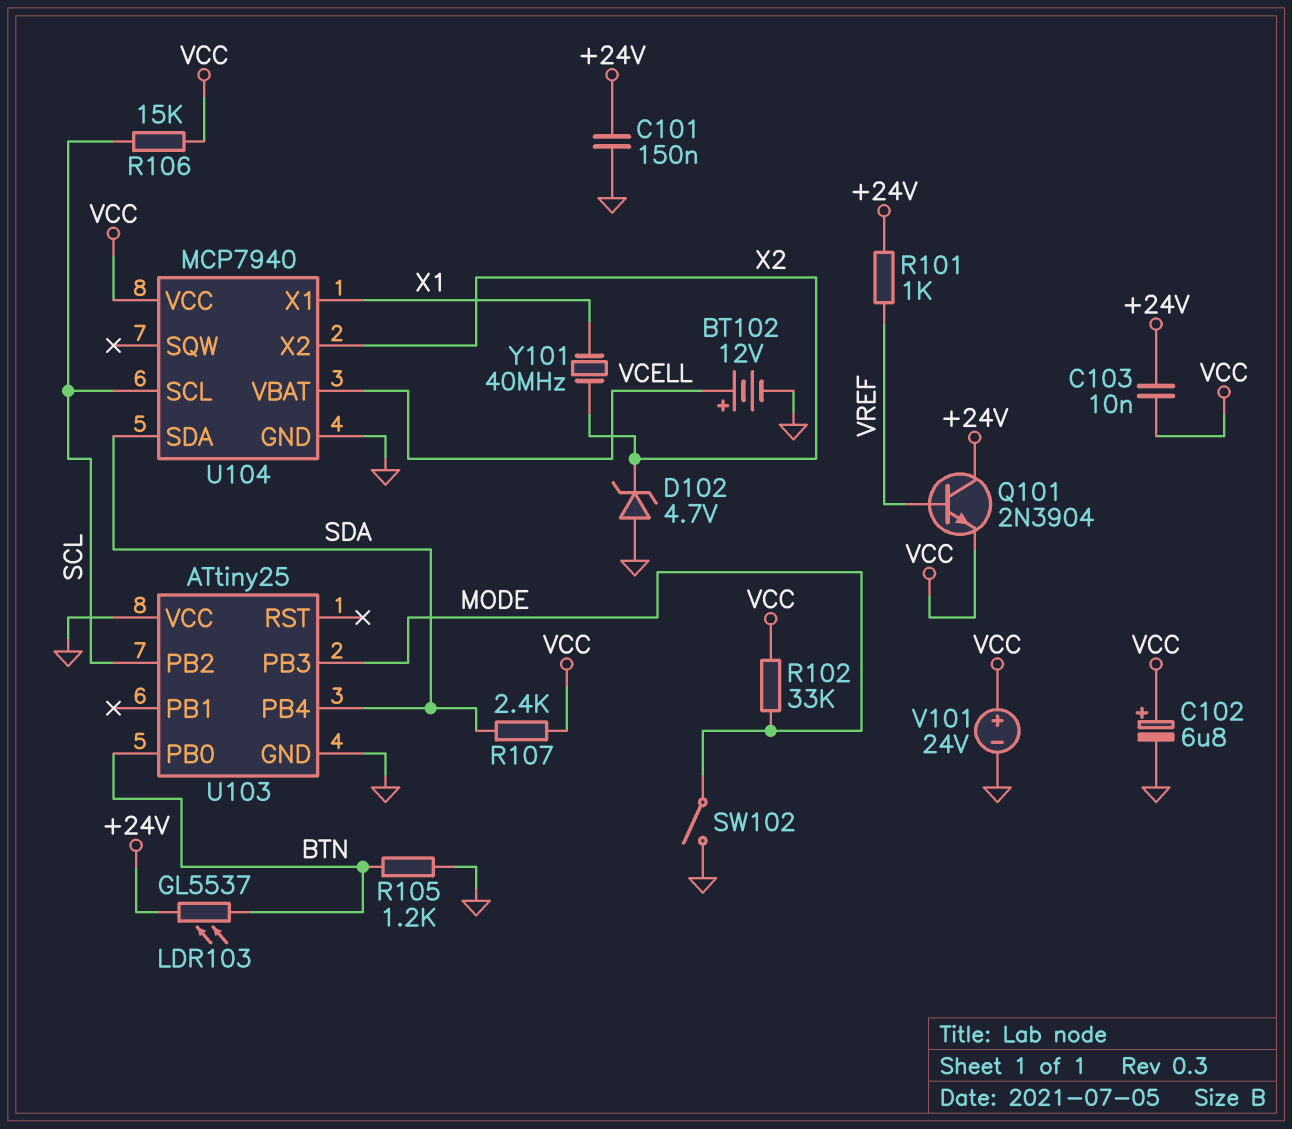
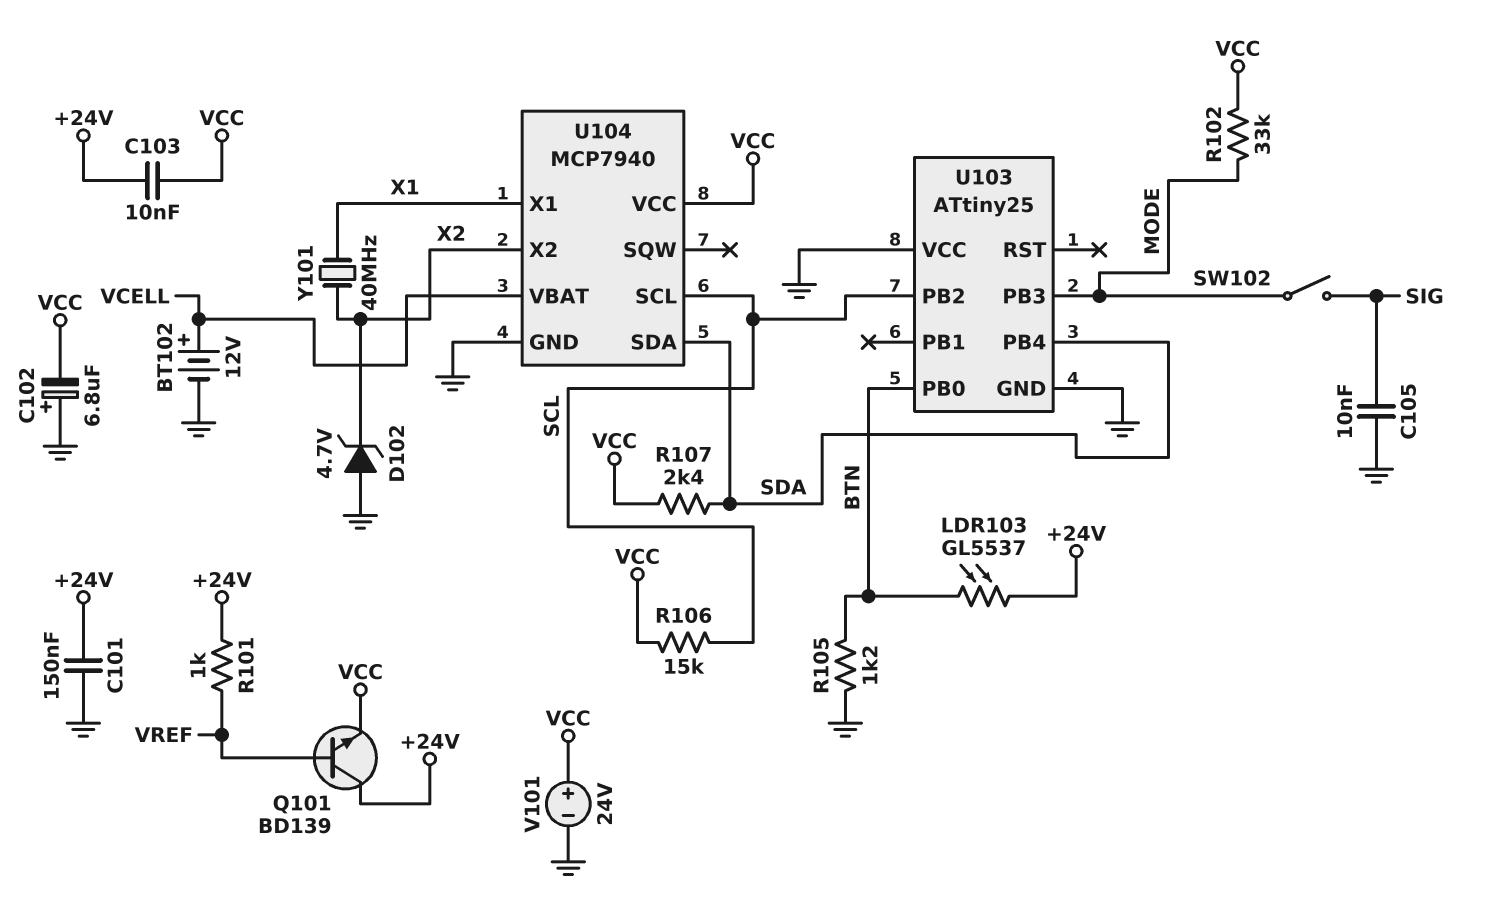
C102: 6.8uF (plus VCC, minus GND) -> 6.8uF (plus GND, minus VCC)
C105: none -> 10nF (GND, SIG)
Q101: NPN 2N3904 (B VREF, C +24V, E VCC) -> NPN BD139 (B VREF, C +24V, E VCC)
SW102: switch (GND, MODE) -> switch (MODE, SIG)

